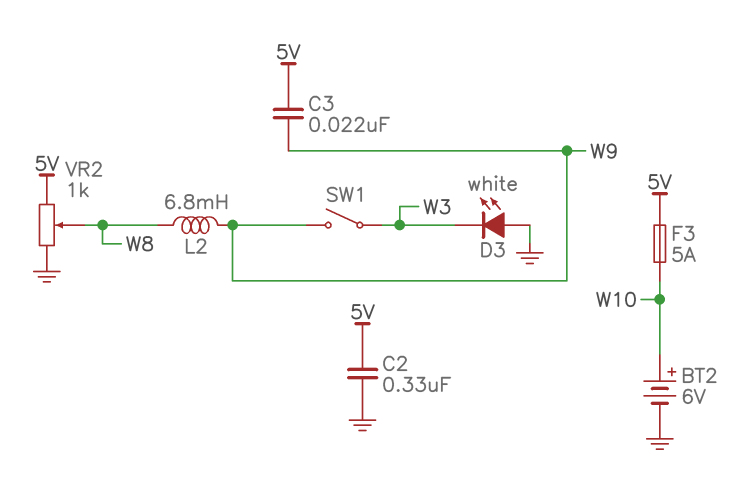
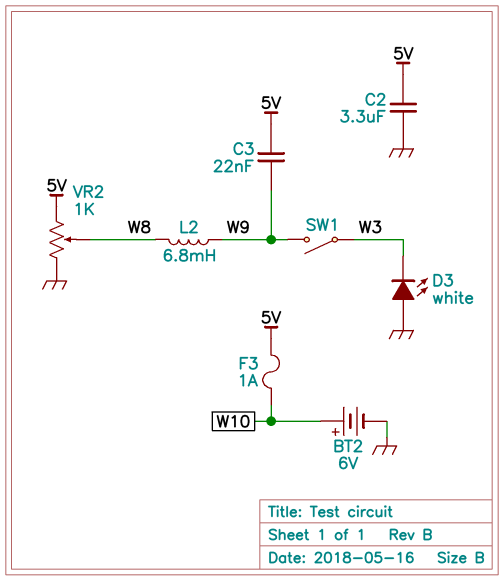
C2: 330nF (5V, GND) -> 3.3uF (5V, GND)
F3: 5A (5V, W10) -> 1A (5V, W10)

